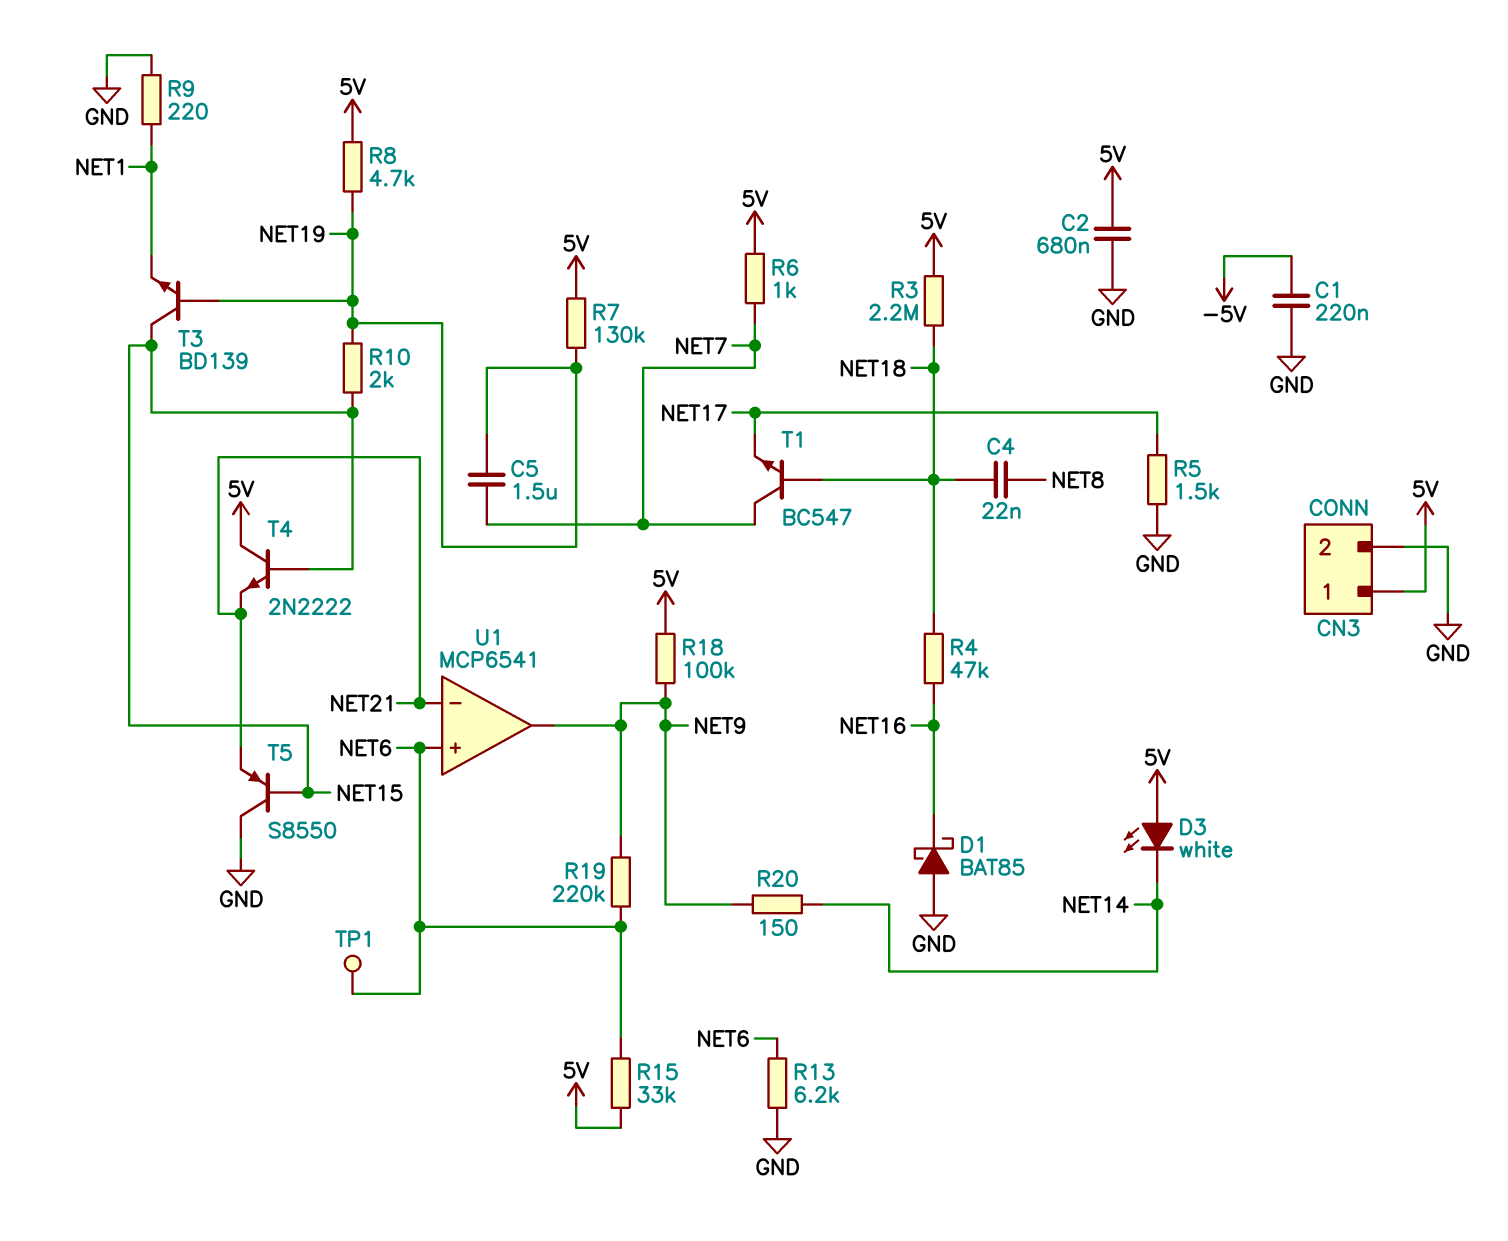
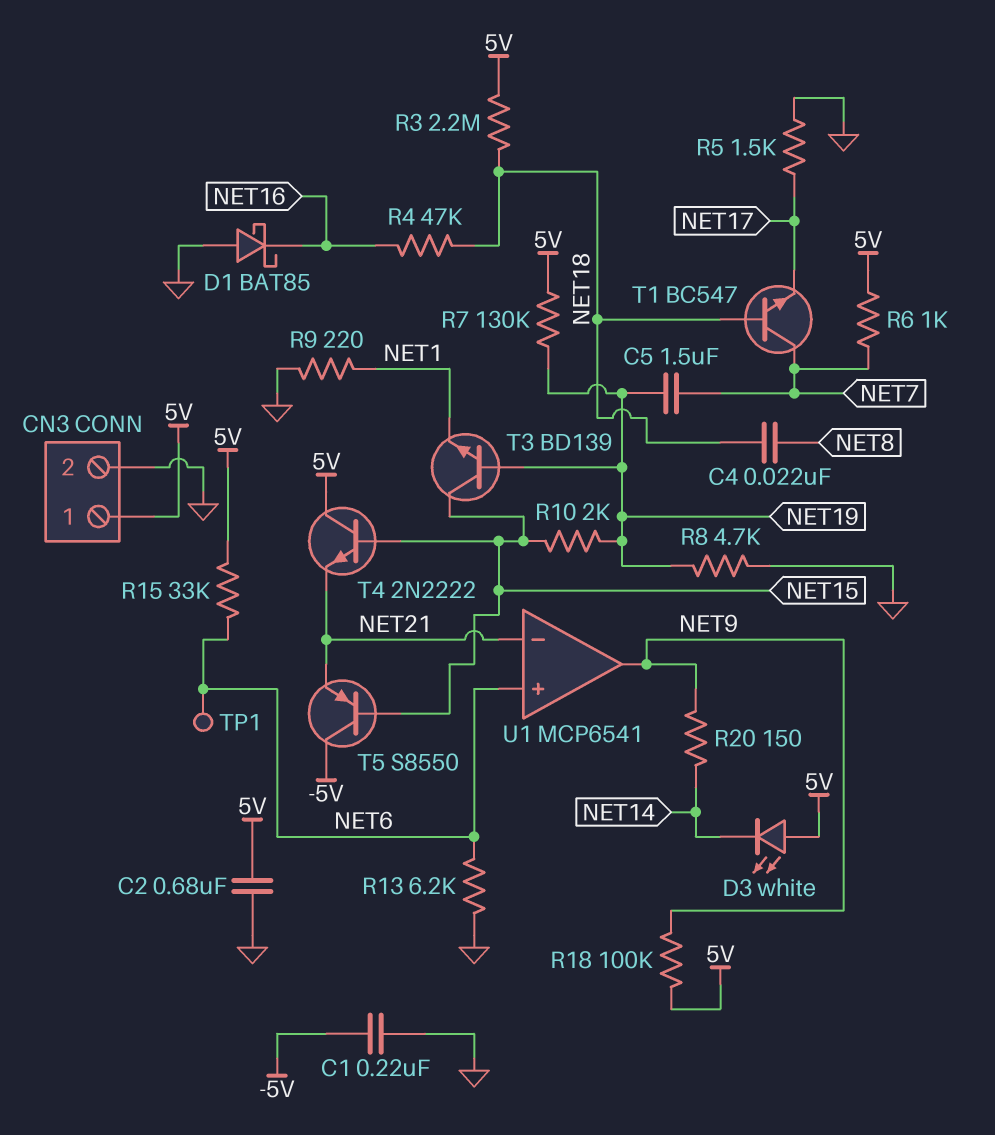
R8: 4.7k (5V, NET19) -> 4.7k (GND, NET19)
R19: 220k (NET6, NET9) -> none
T5: PNP S8550 (B NET15, C GND, E NET21) -> PNP S8550 (B NET15, C -5V, E NET21)

